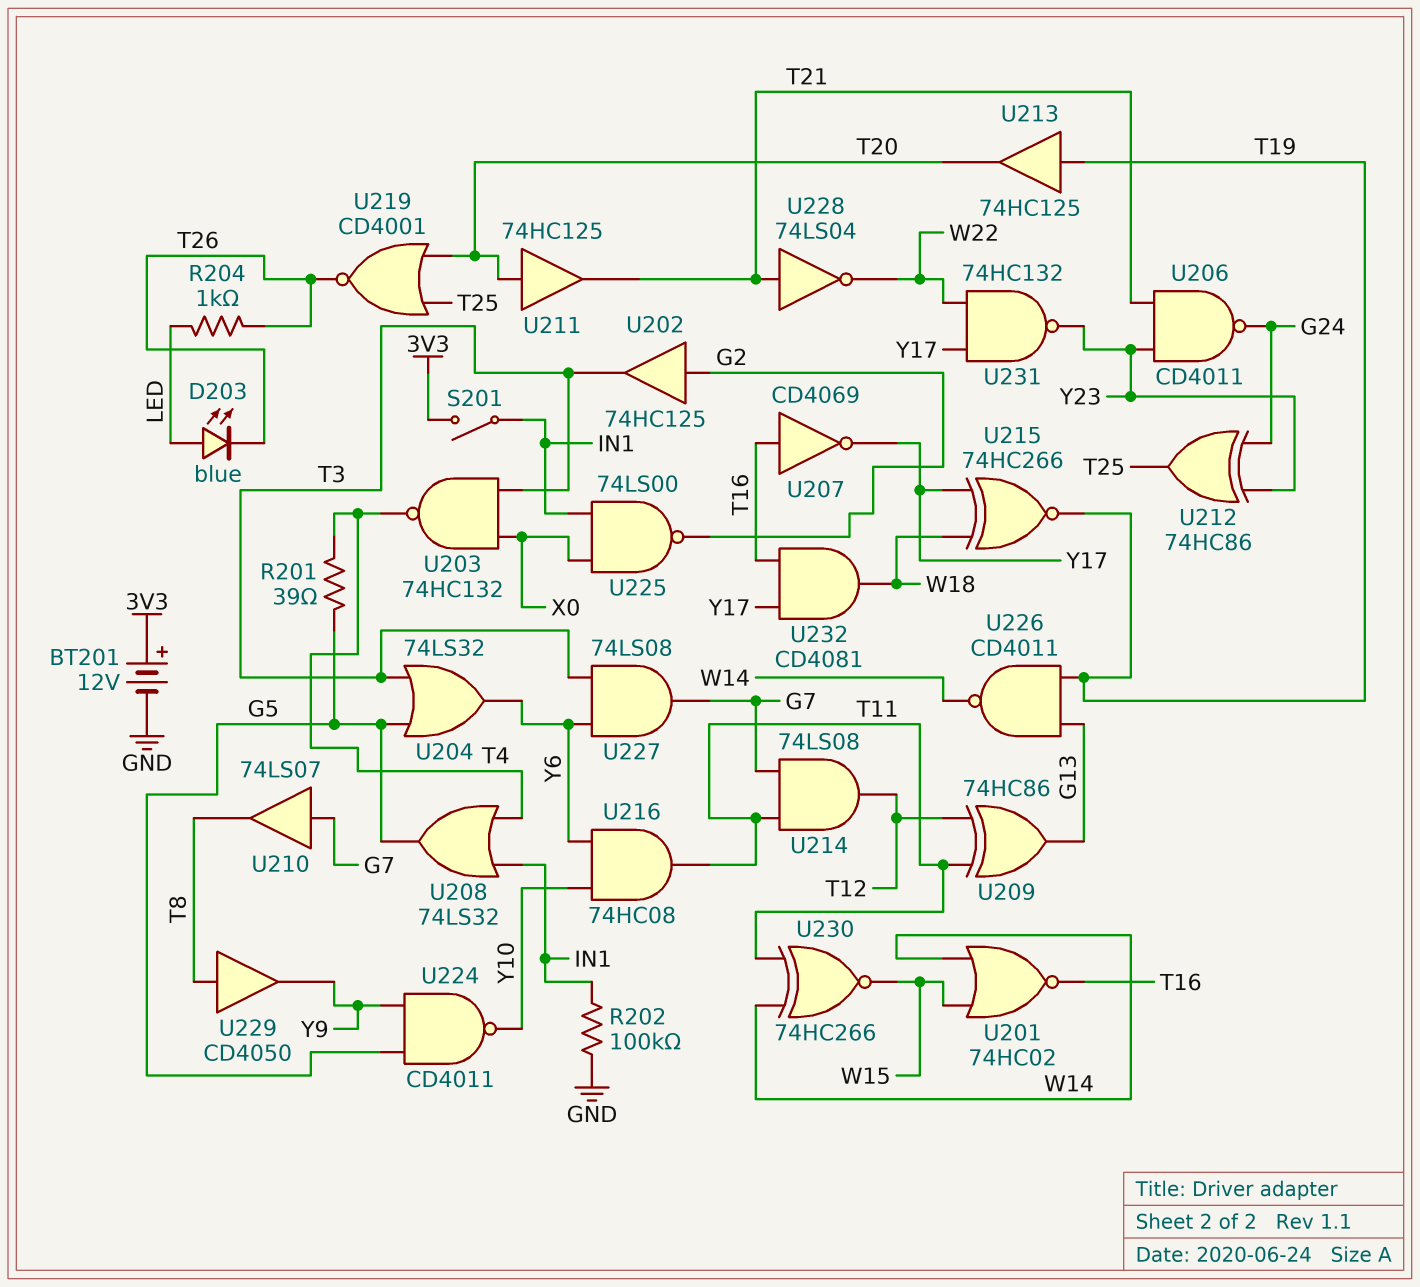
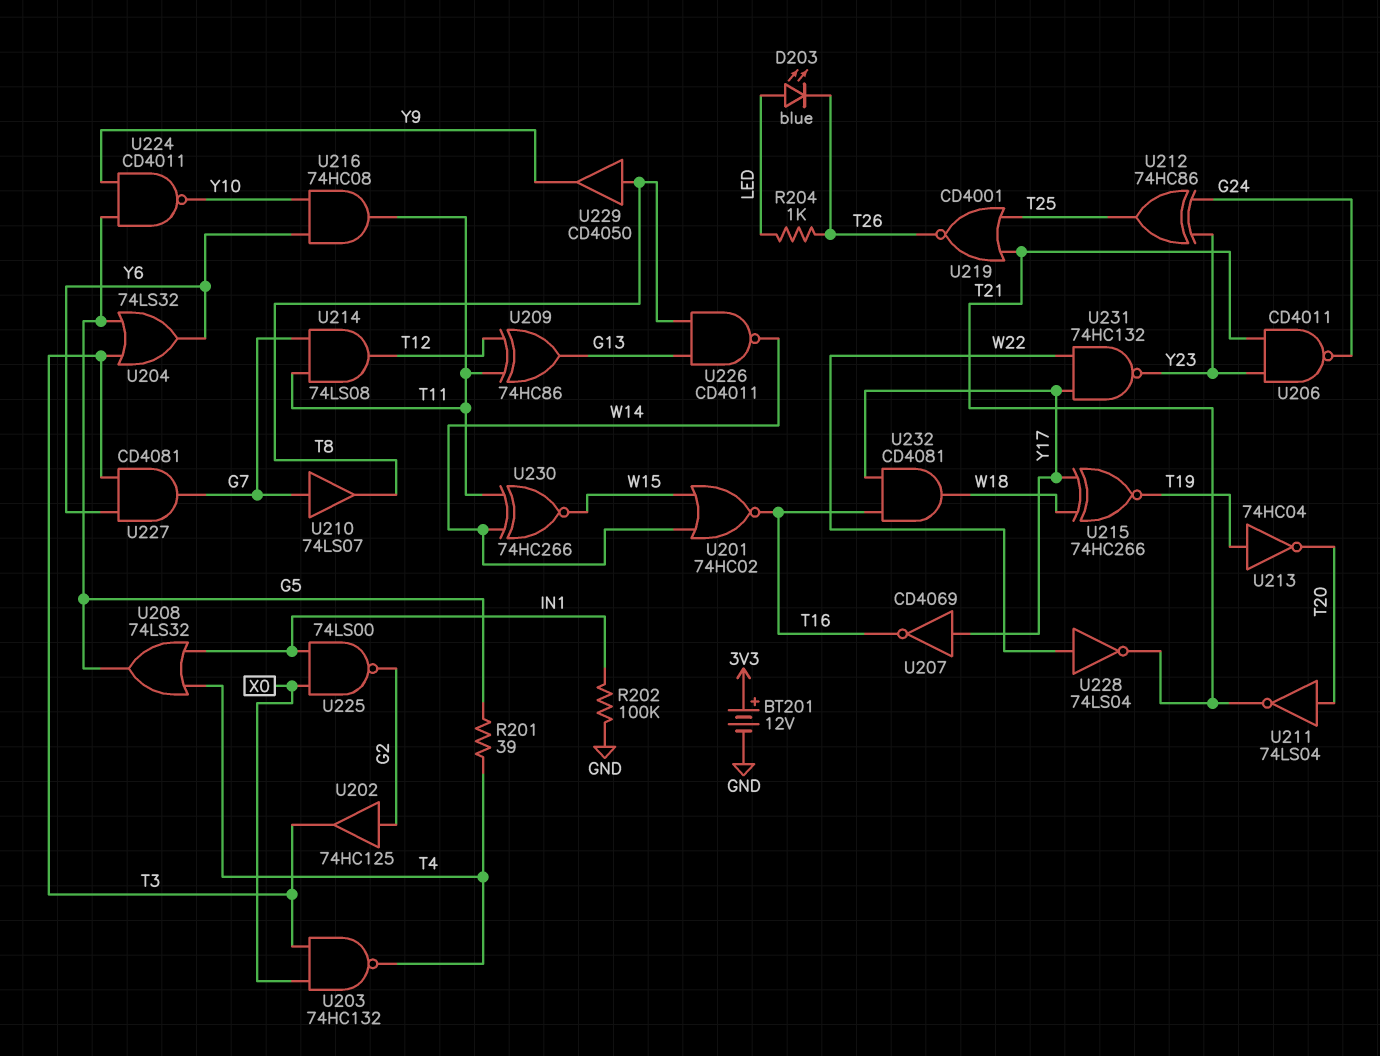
S201: switch (3V3, IN1) -> none
U207: NOT CD4069 (in T16, out Y17) -> NOT CD4069 (in Y17, out T16)
U211: buffer 74HC125 (in T20, out T21) -> NOT 74LS04 (in T20, out T21)
U213: buffer 74HC125 (in T19, out T20) -> NOT 74HC04 (in T19, out T20)
U219: NOR CD4001 (in T20, in T25, out T26) -> NOR CD4001 (in T21, in T25, out T26)
U226: NAND CD4011 (in G13, in T19, out W14) -> NAND CD4011 (in G13, in T8, out W14)
U227: AND 74LS08 (in T3, in Y6, out G7) -> AND CD4081 (in T3, in Y6, out G7)
U228: NOT 74LS04 (in T21, out W22) -> NOT 74LS04 (in W22, out T21)

